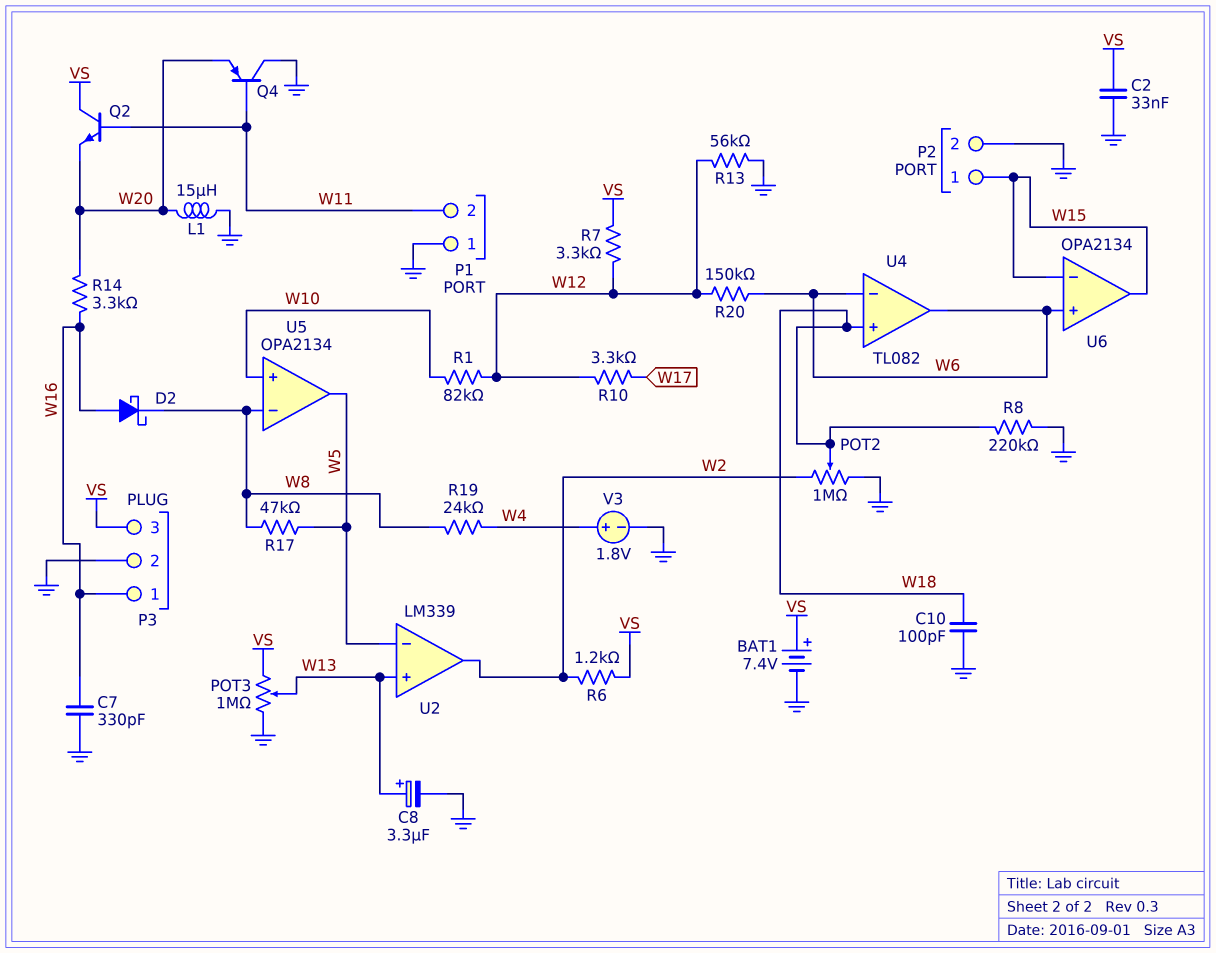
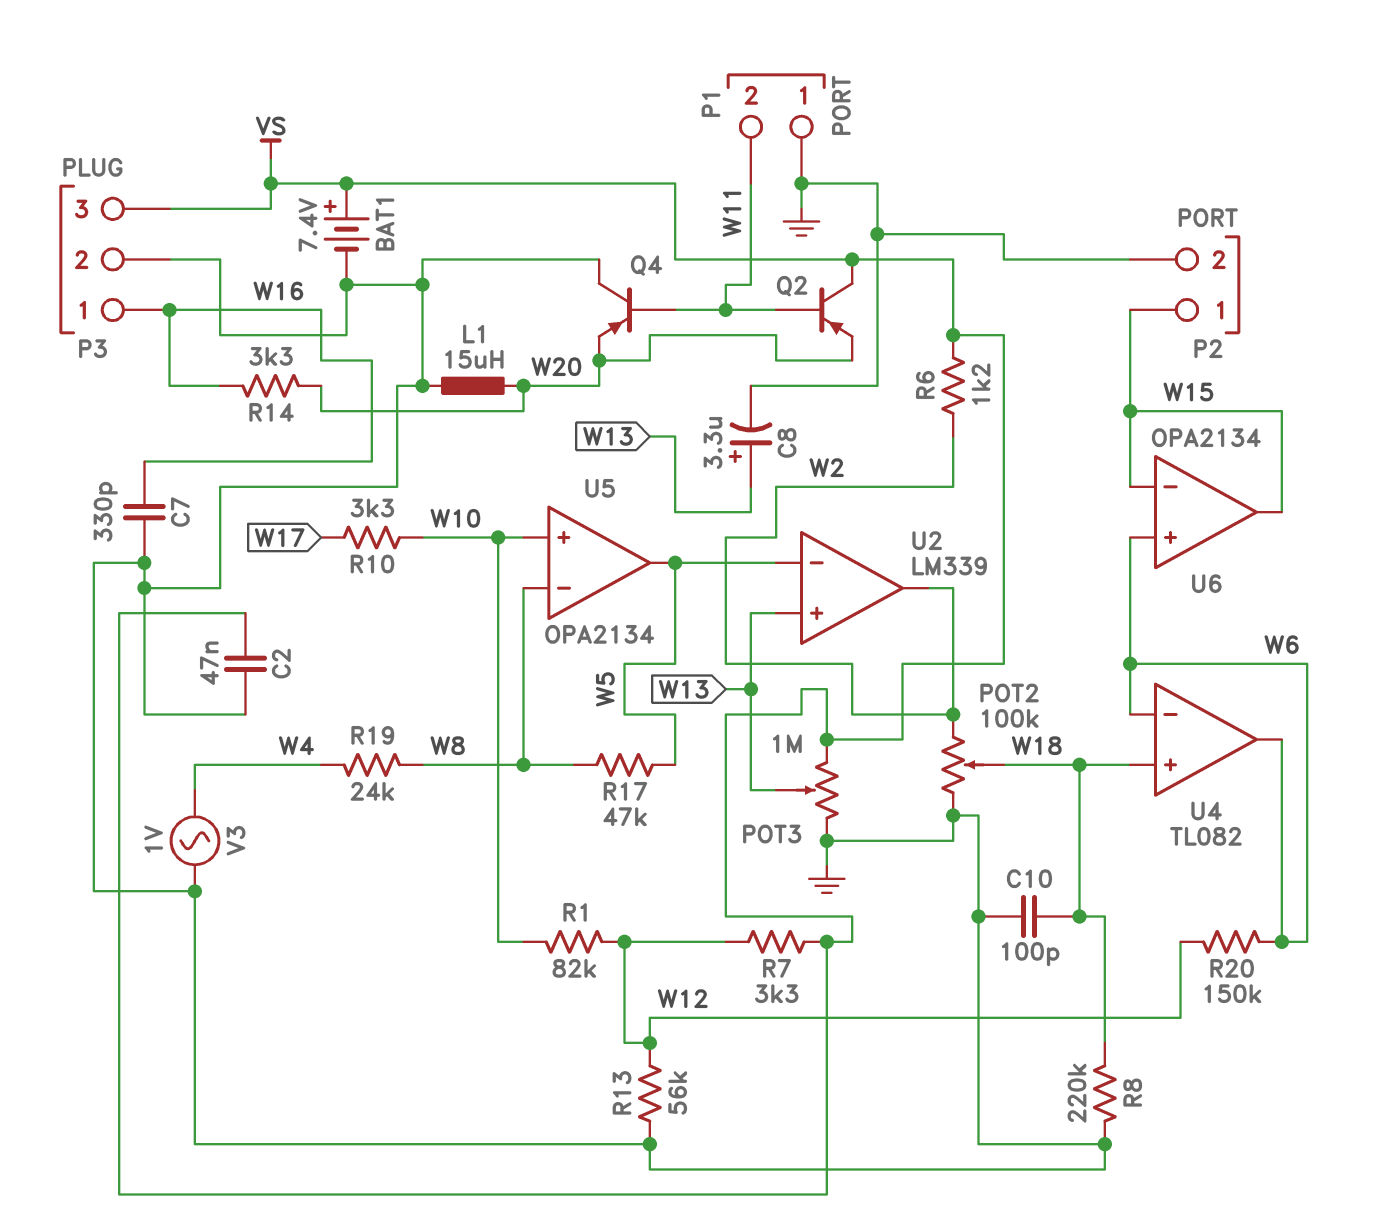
C2: 33nF (GND, VS) -> 47nF (GND, VS)
D2: schottky (A W16, K W8) -> none
POT2: 1M (GND, W2, wiper W18) -> 100k (GND, W2, wiper W18)
Q2: NPN (B W11, C VS, E W20) -> PNP (B W11, C VS, E W20)
R10: 3.3k (W12, W17) -> 3.3k (W10, W17)
V3: 1.8V (plus W4, minus GND) -> AC 1V (GND, W4)

